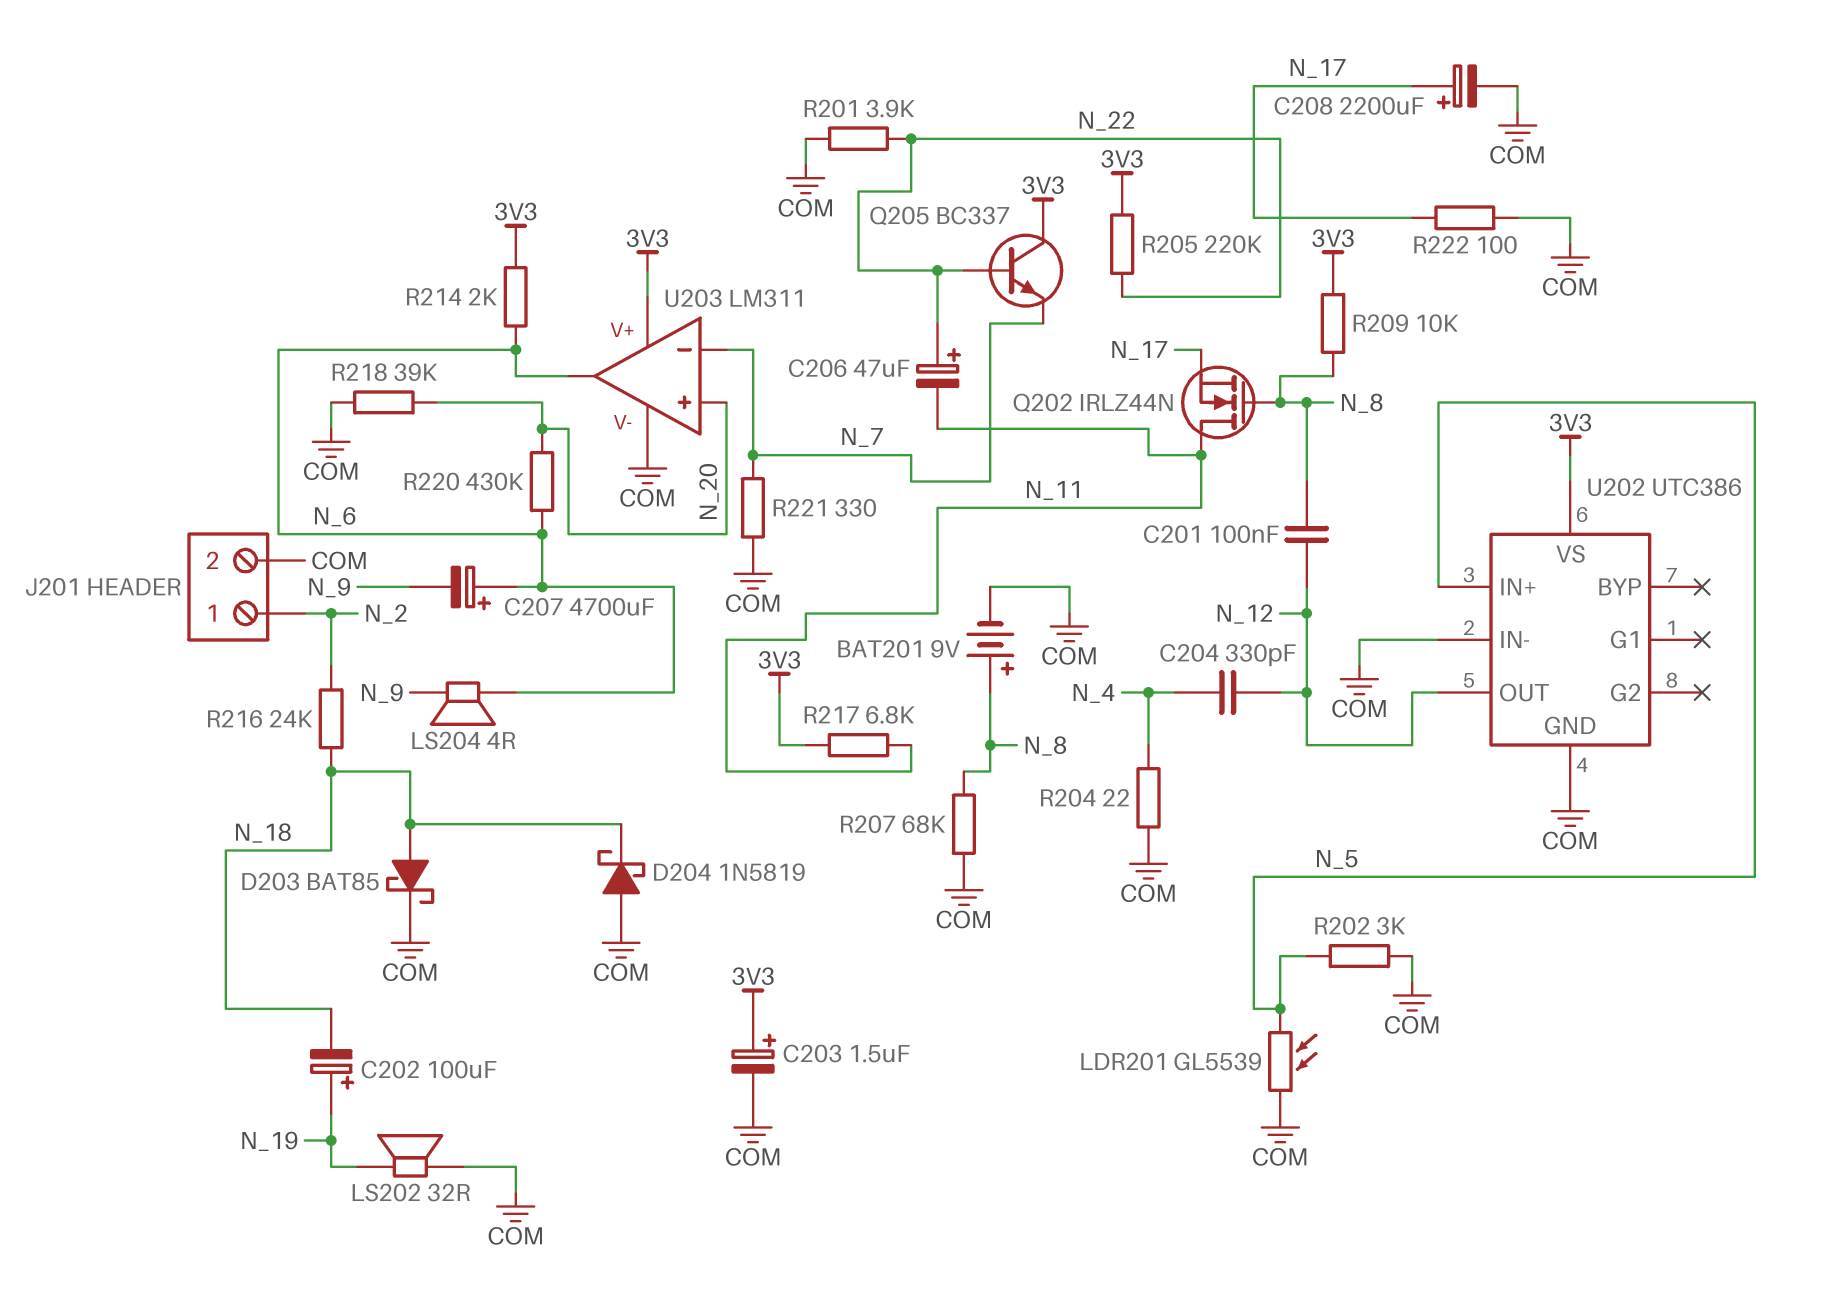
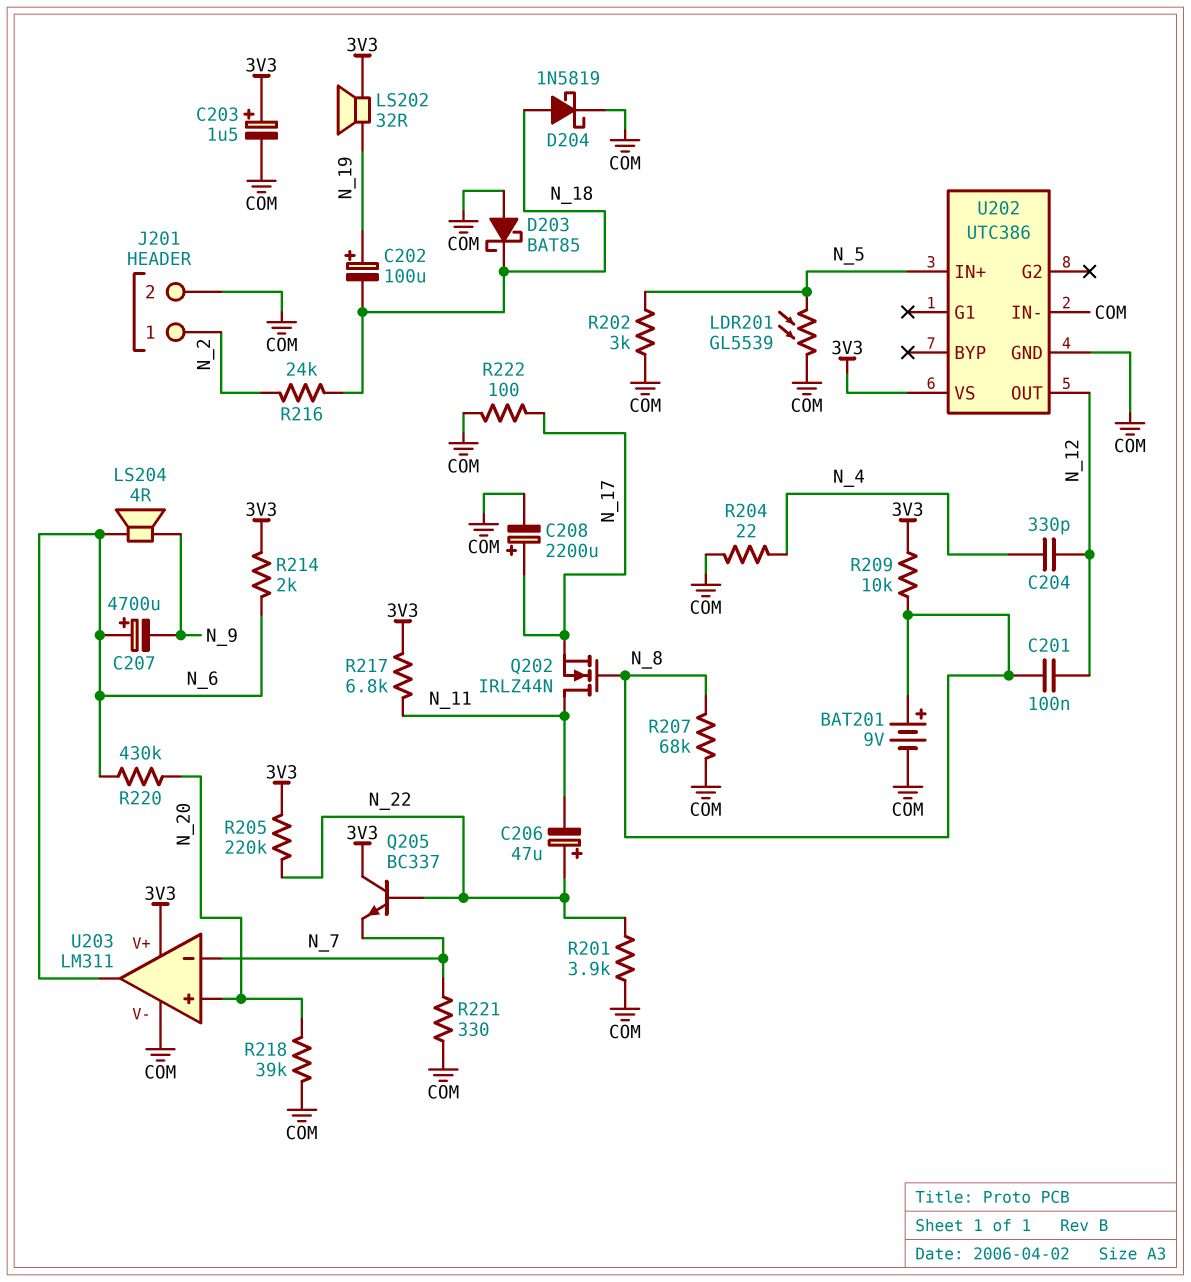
D203: schottky BAT85 (A N_18, K COM) -> schottky BAT85 (A COM, K N_18)
D204: schottky 1N5819 (A COM, K N_18) -> schottky 1N5819 (A N_18, K COM)
LS202: speaker 32R (COM, N_19) -> speaker 32R (3V3, N_19)

